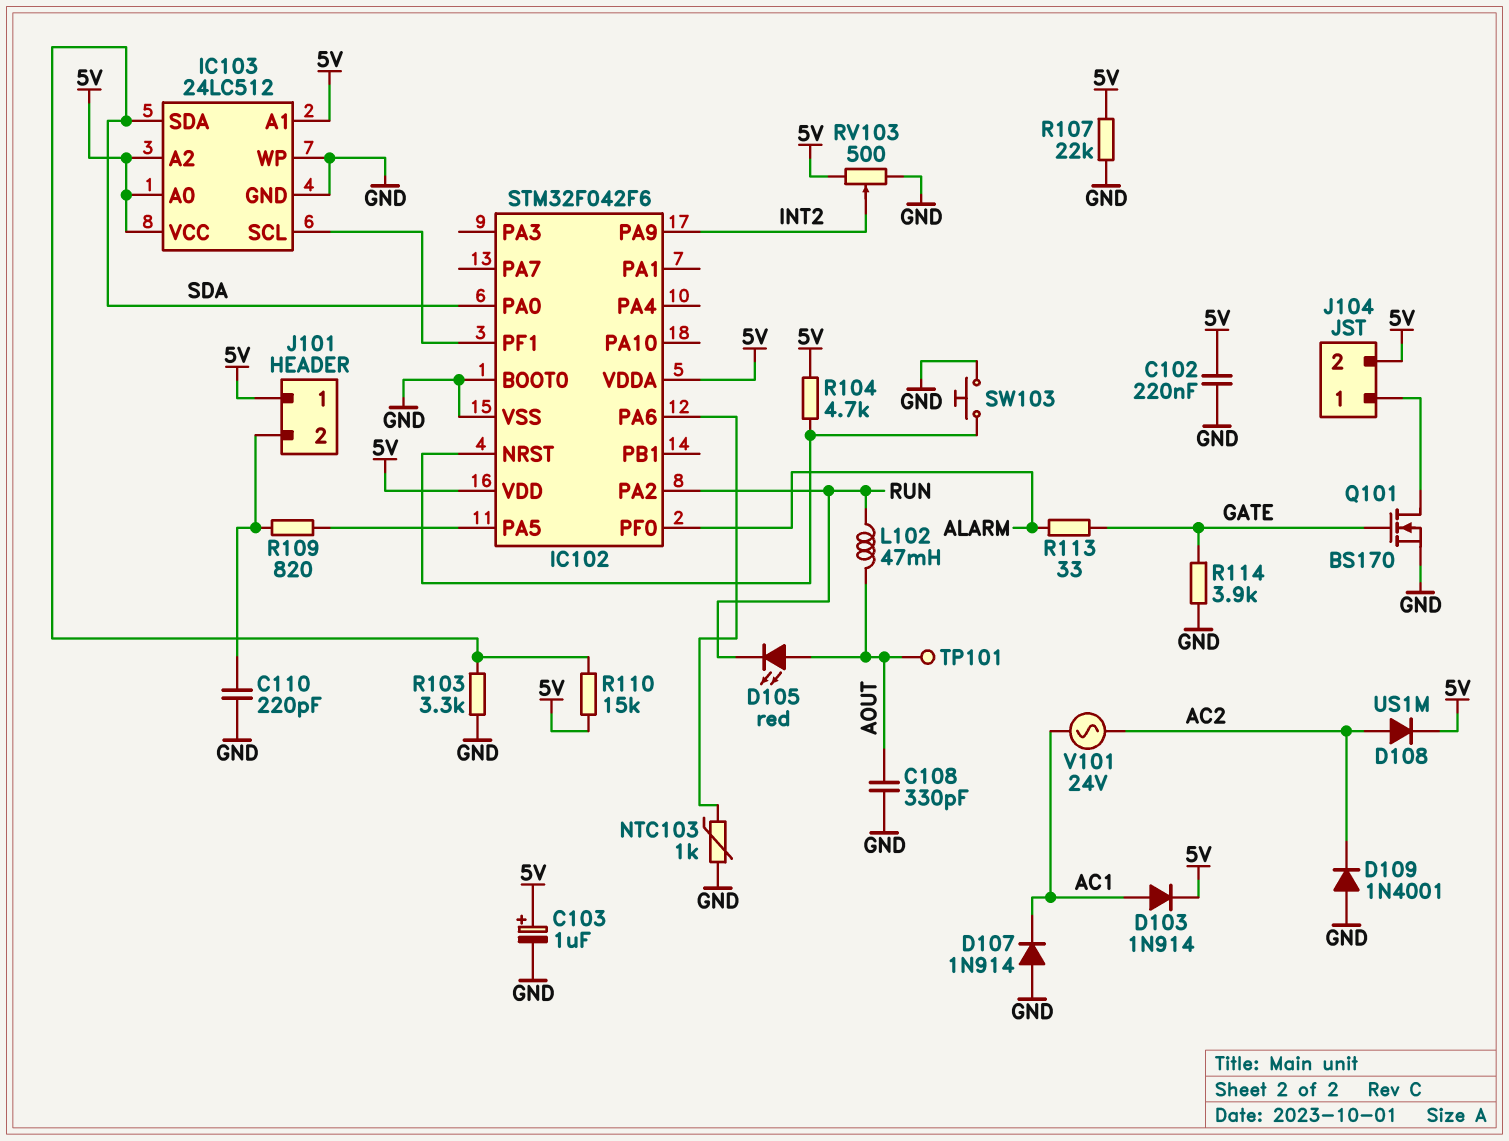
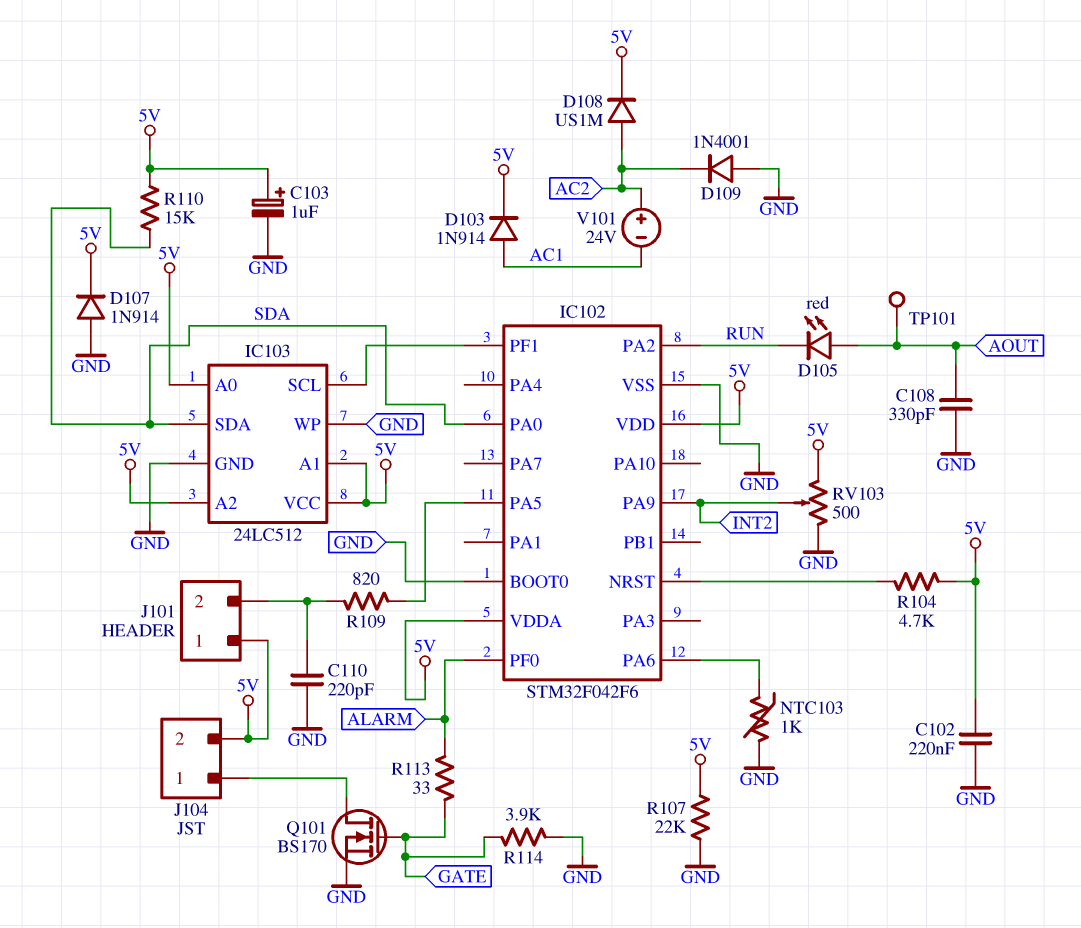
D107: diode 1N914 (A GND, K AC1) -> diode 1N914 (A GND, K 5V)
L102: 47mH (AOUT, RUN) -> none
R103: 3.3k (GND, SDA) -> none
SW103: button (GND, IC102/NRST) -> none
V101: AC 24V (AC1, AC2) -> 24V (plus AC2, minus AC1)

